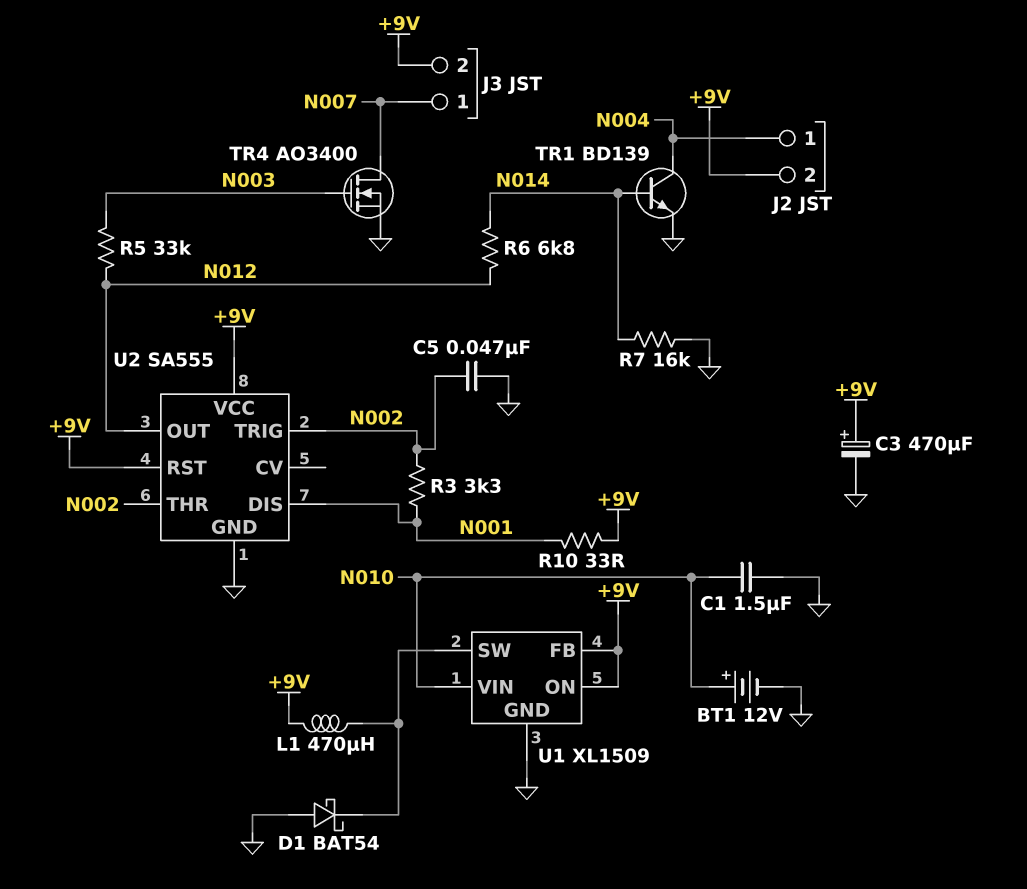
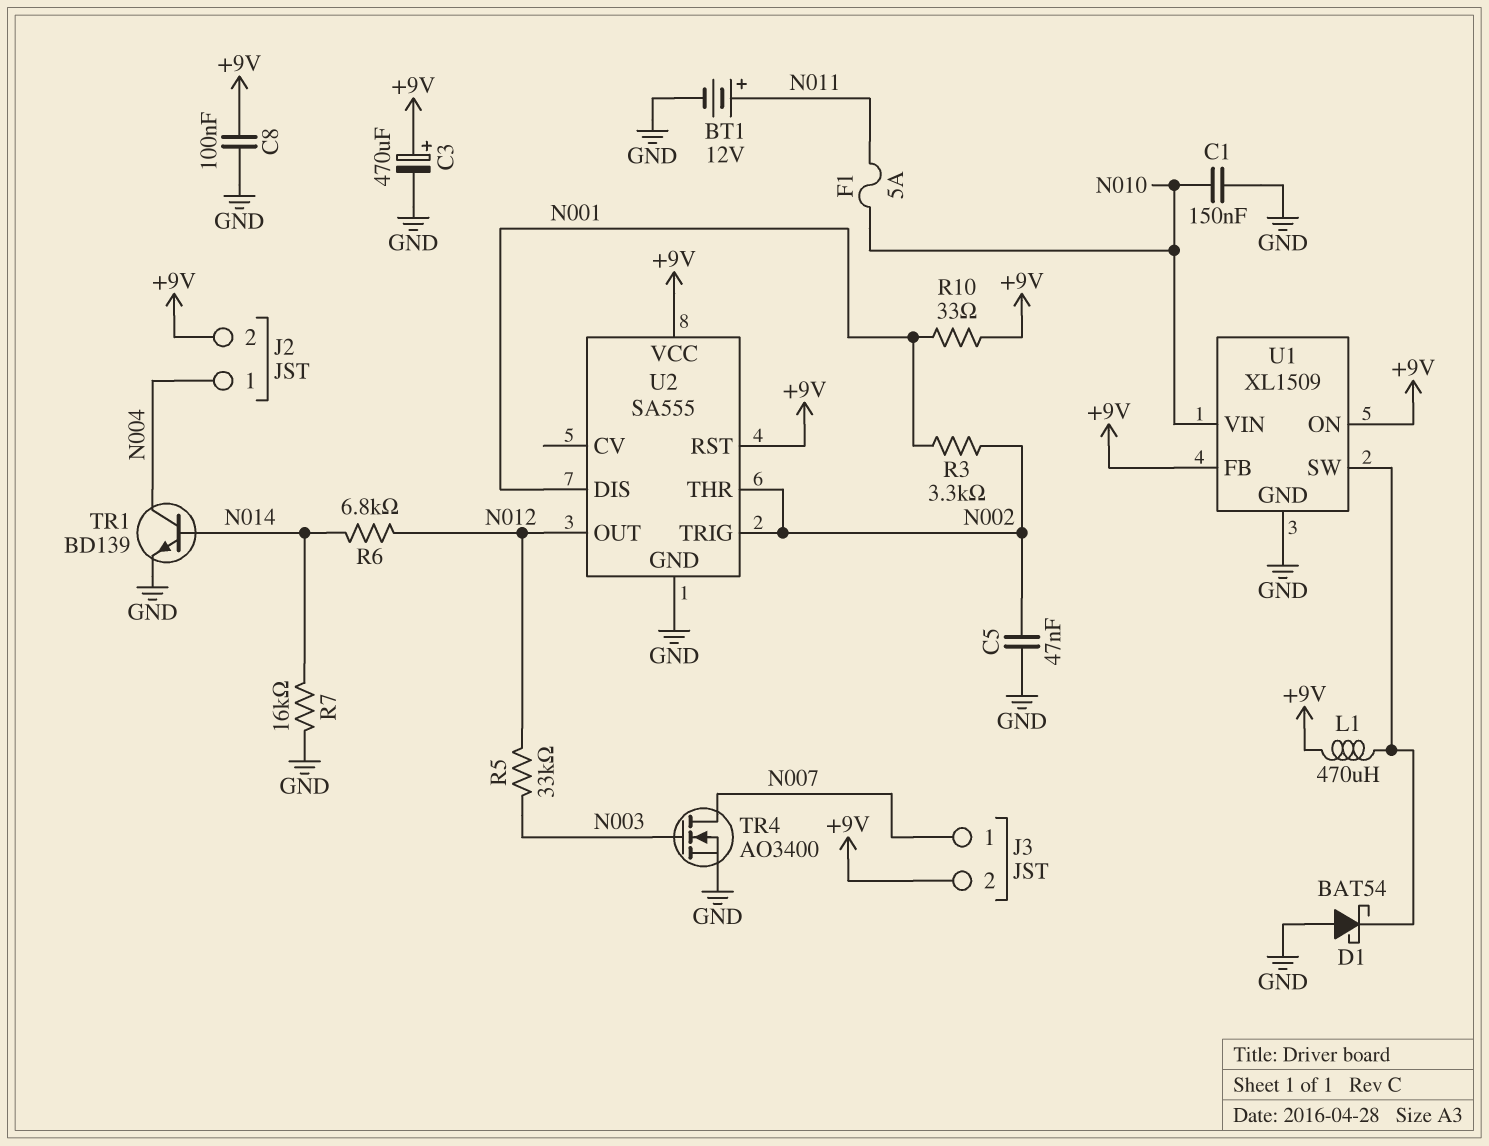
BT1: 12V (plus N010, minus GND) -> 12V (plus N011, minus GND)
C1: 1.5uF (GND, N010) -> 150nF (GND, N010)
C8: none -> 100nF (+9V, GND)
F1: none -> 5A (N010, N011)

